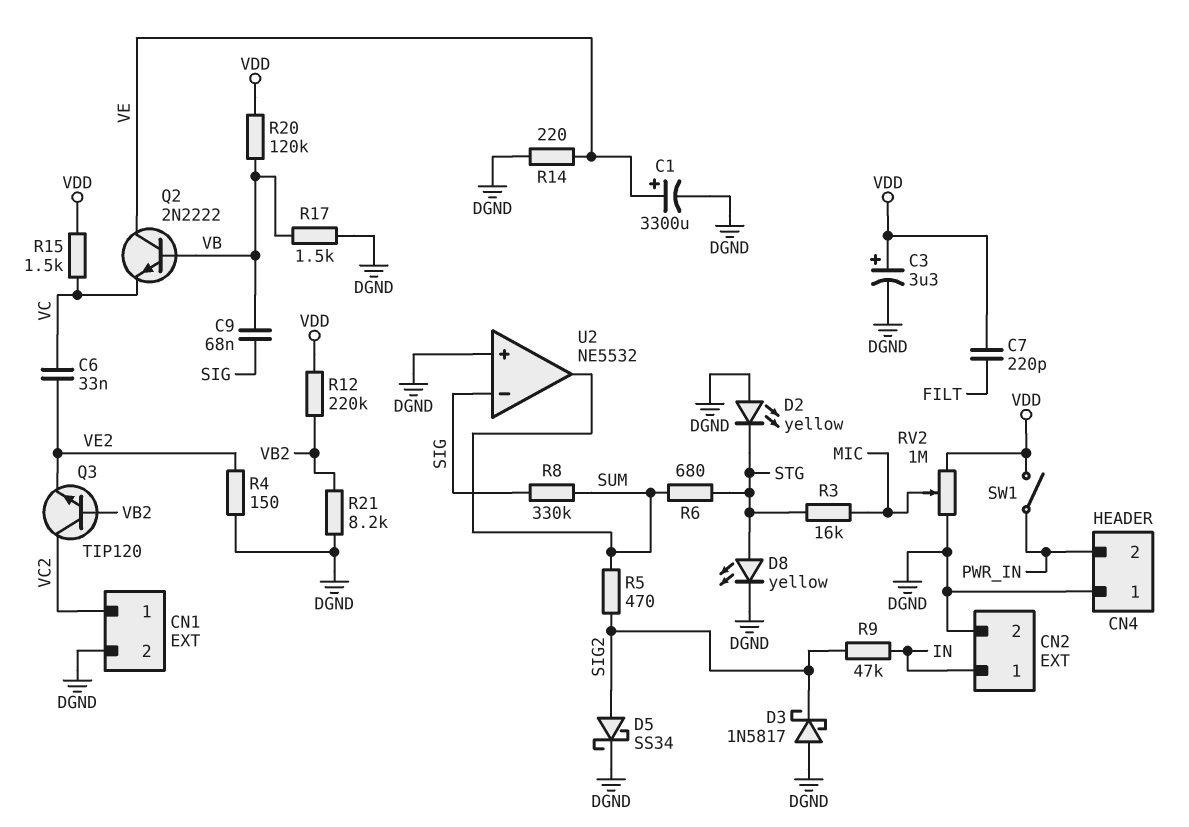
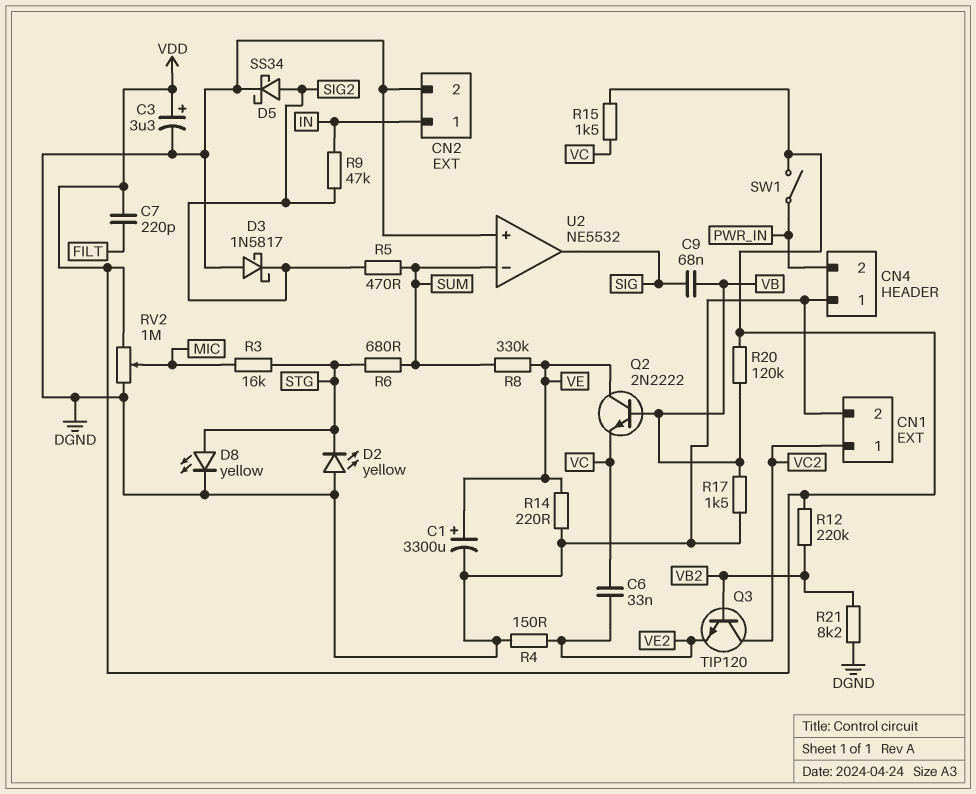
R8: 330k (SIG, SUM) -> 330k (SUM, VE)
U2 pin in-: SIG -> SUM
U2 pin out: SUM -> SIG

